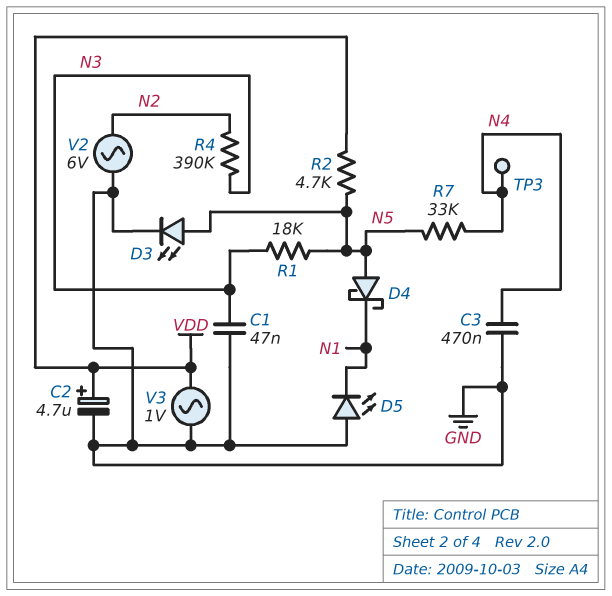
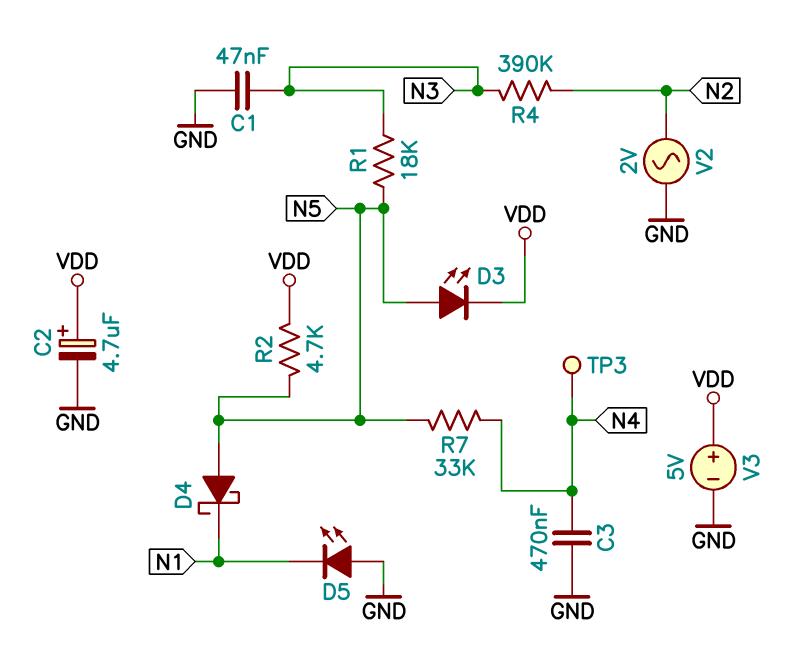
D3: LED (A N5, K GND) -> LED (A N5, K VDD)
V2: AC 6V (GND, N2) -> AC 2V (GND, N2)
V3: AC 1V (GND, VDD) -> 5V (plus VDD, minus GND)

